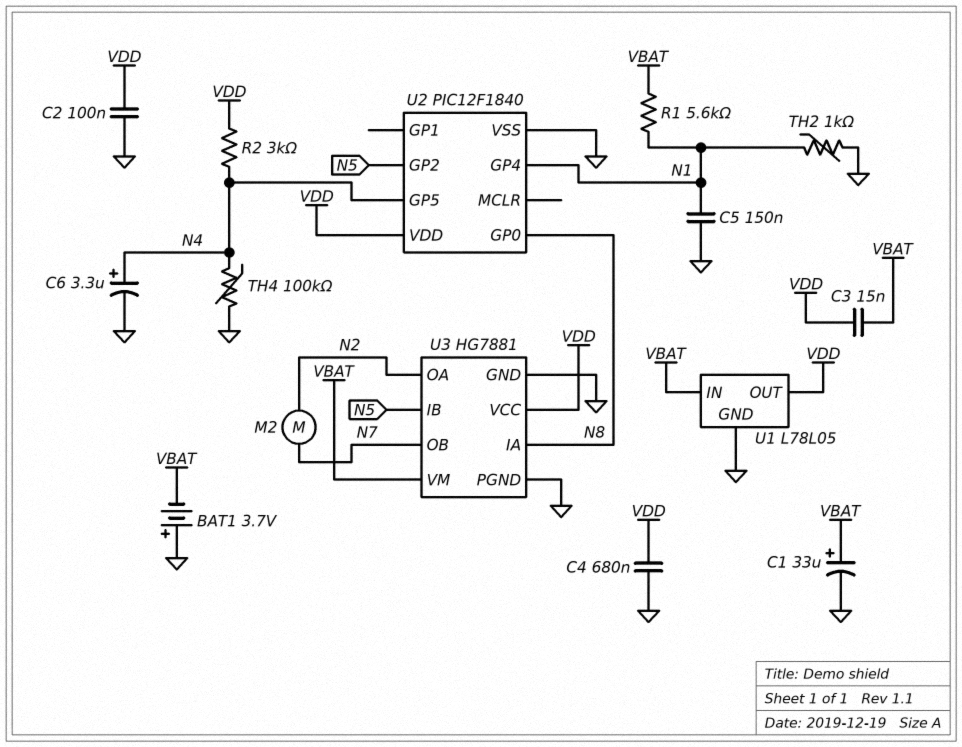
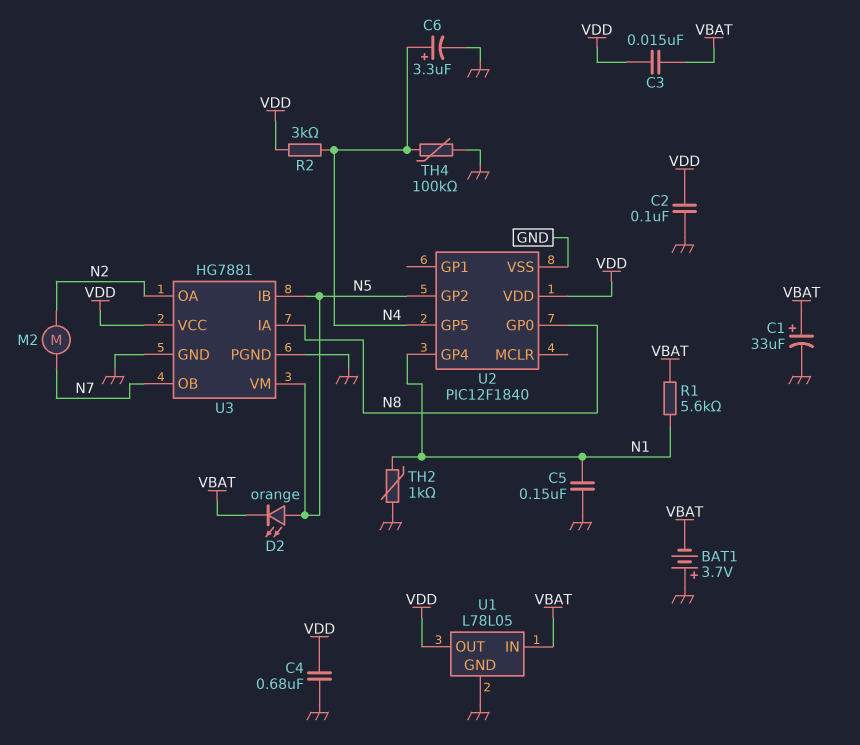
D2: none -> LED orange (A N5, K VBAT)
U3 pin VM: VBAT -> N5

